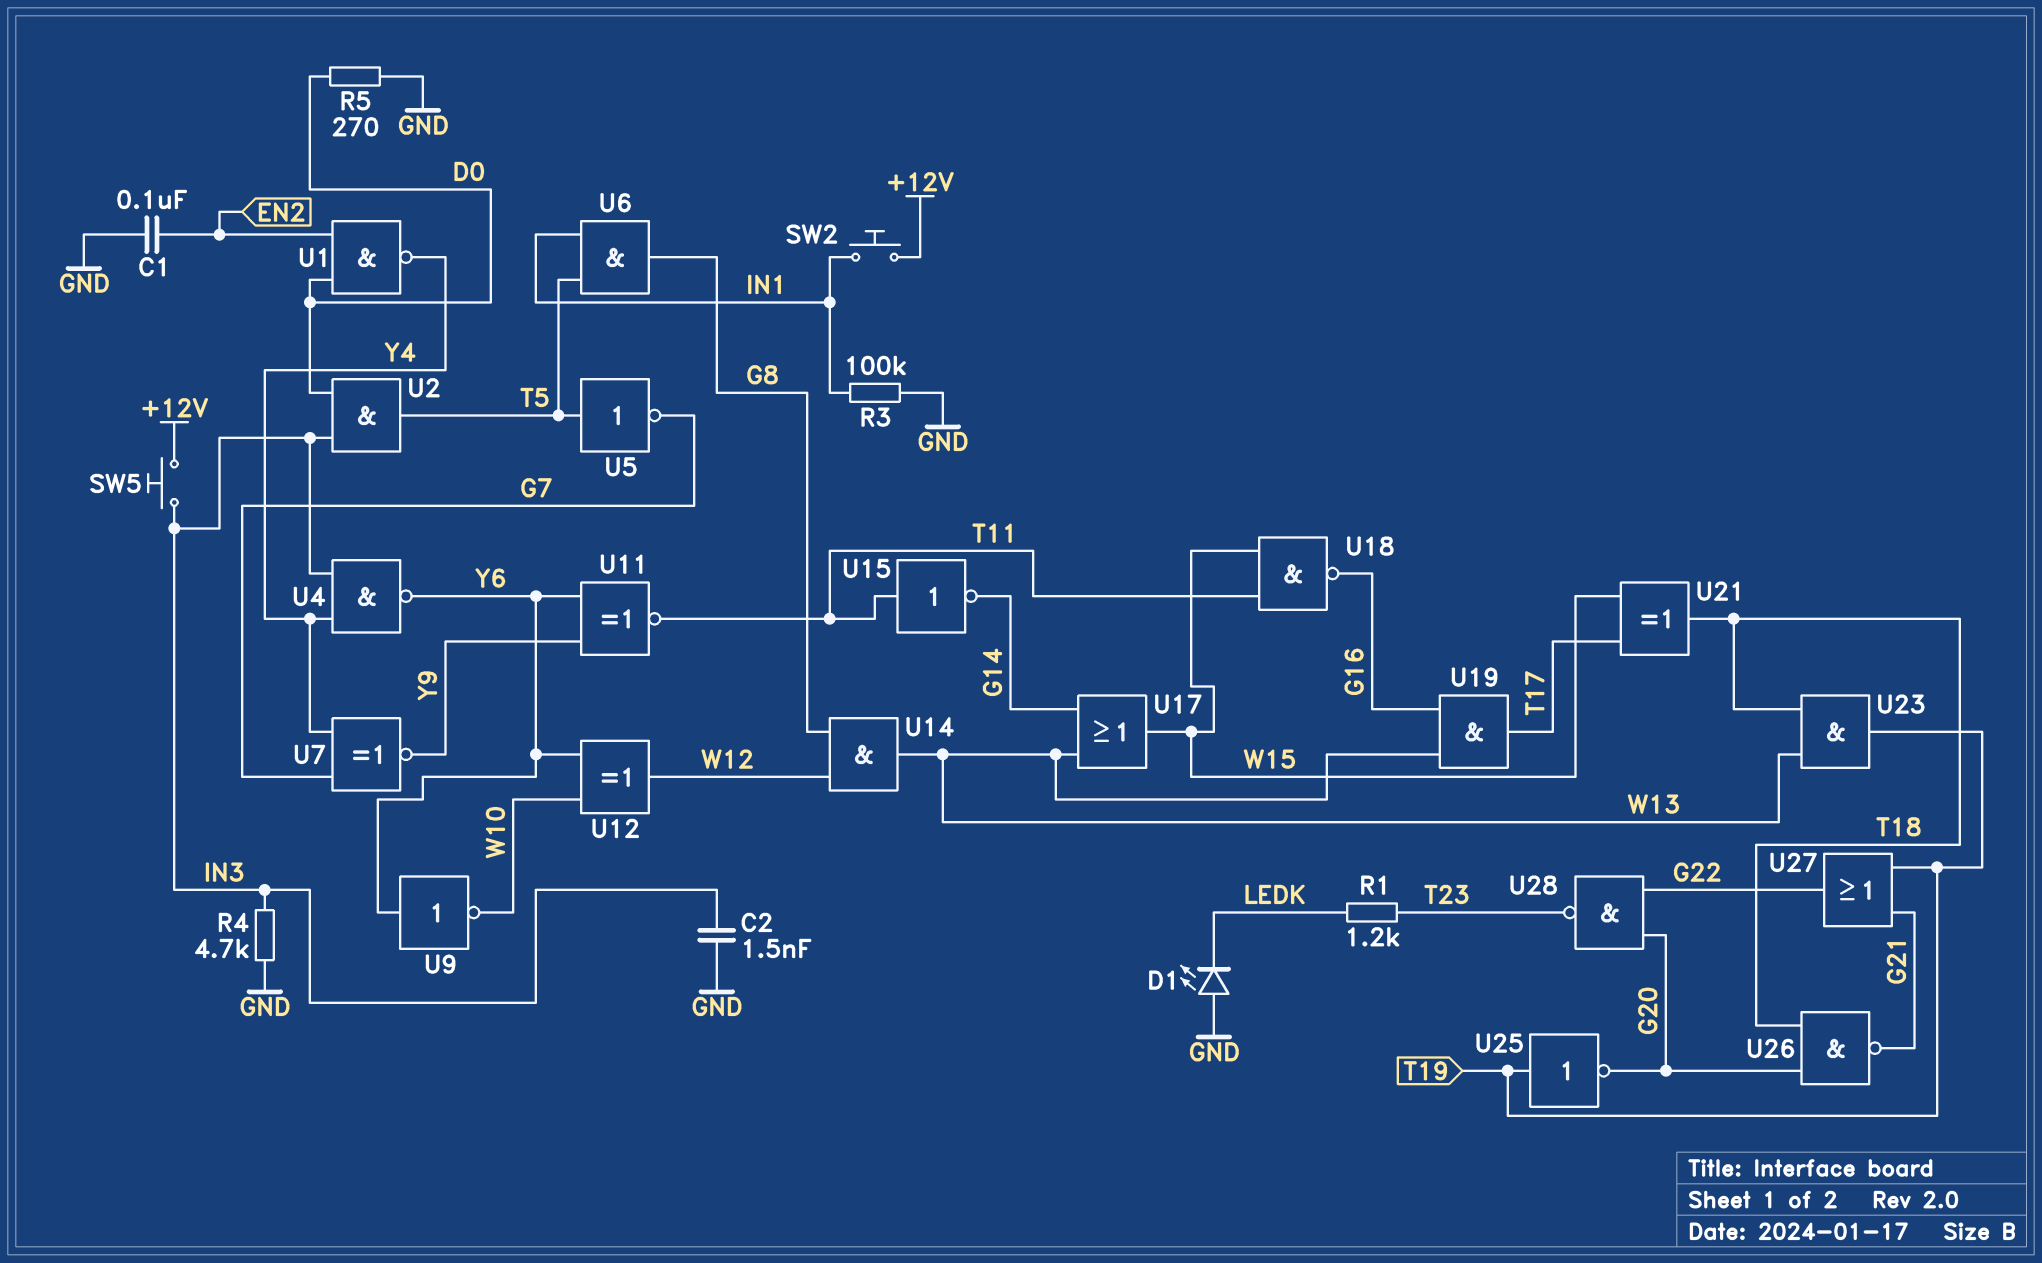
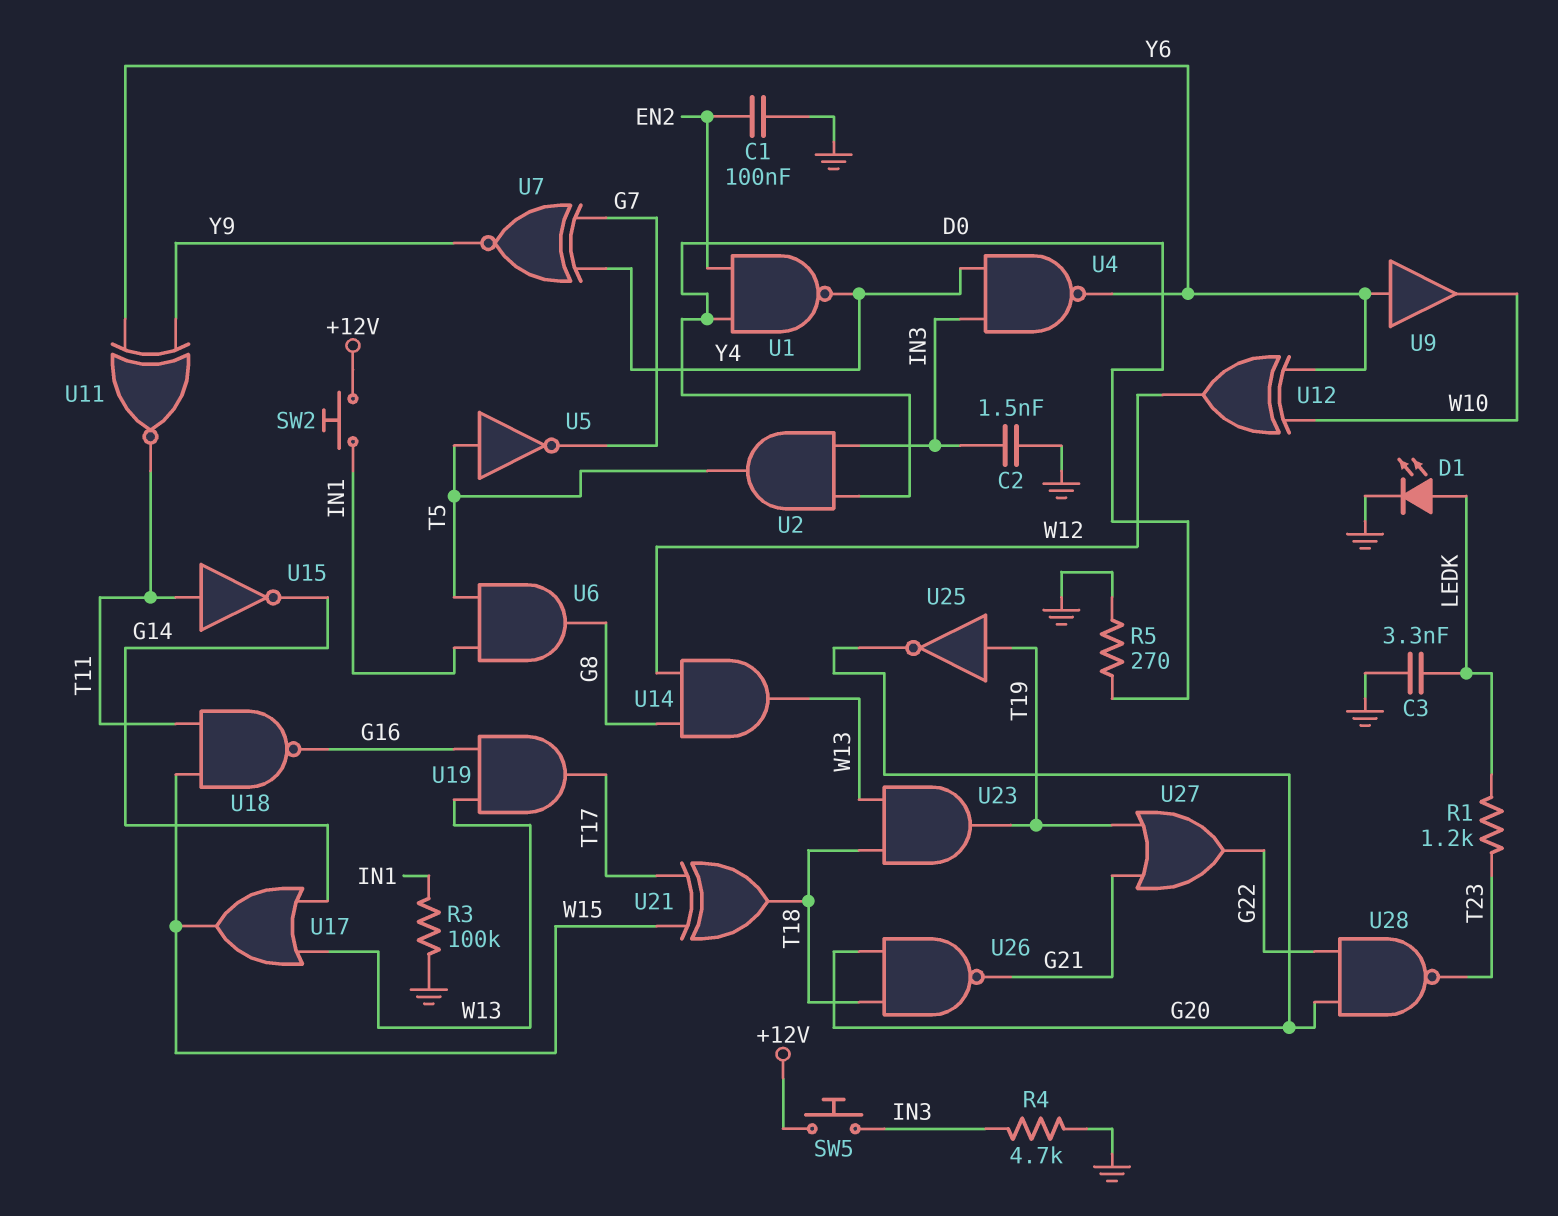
C3: none -> 3.3nF (GND, LEDK)
D1: LED (A GND, K LEDK) -> LED (A LEDK, K GND)
U9: NOT (in Y6, out W10) -> buffer (in Y6, out W10)

